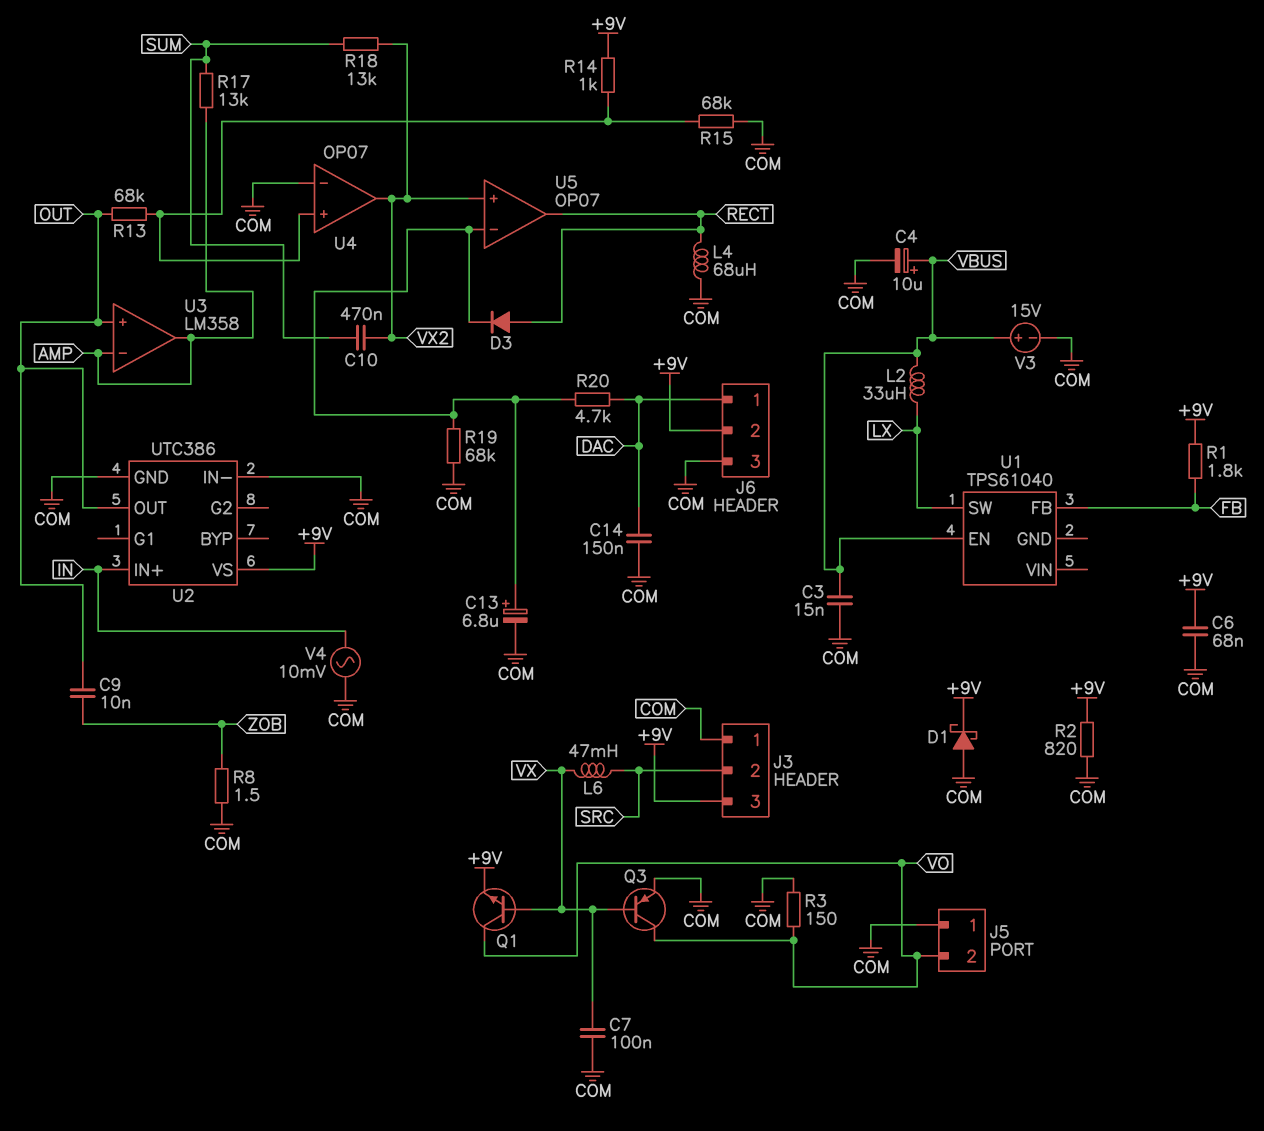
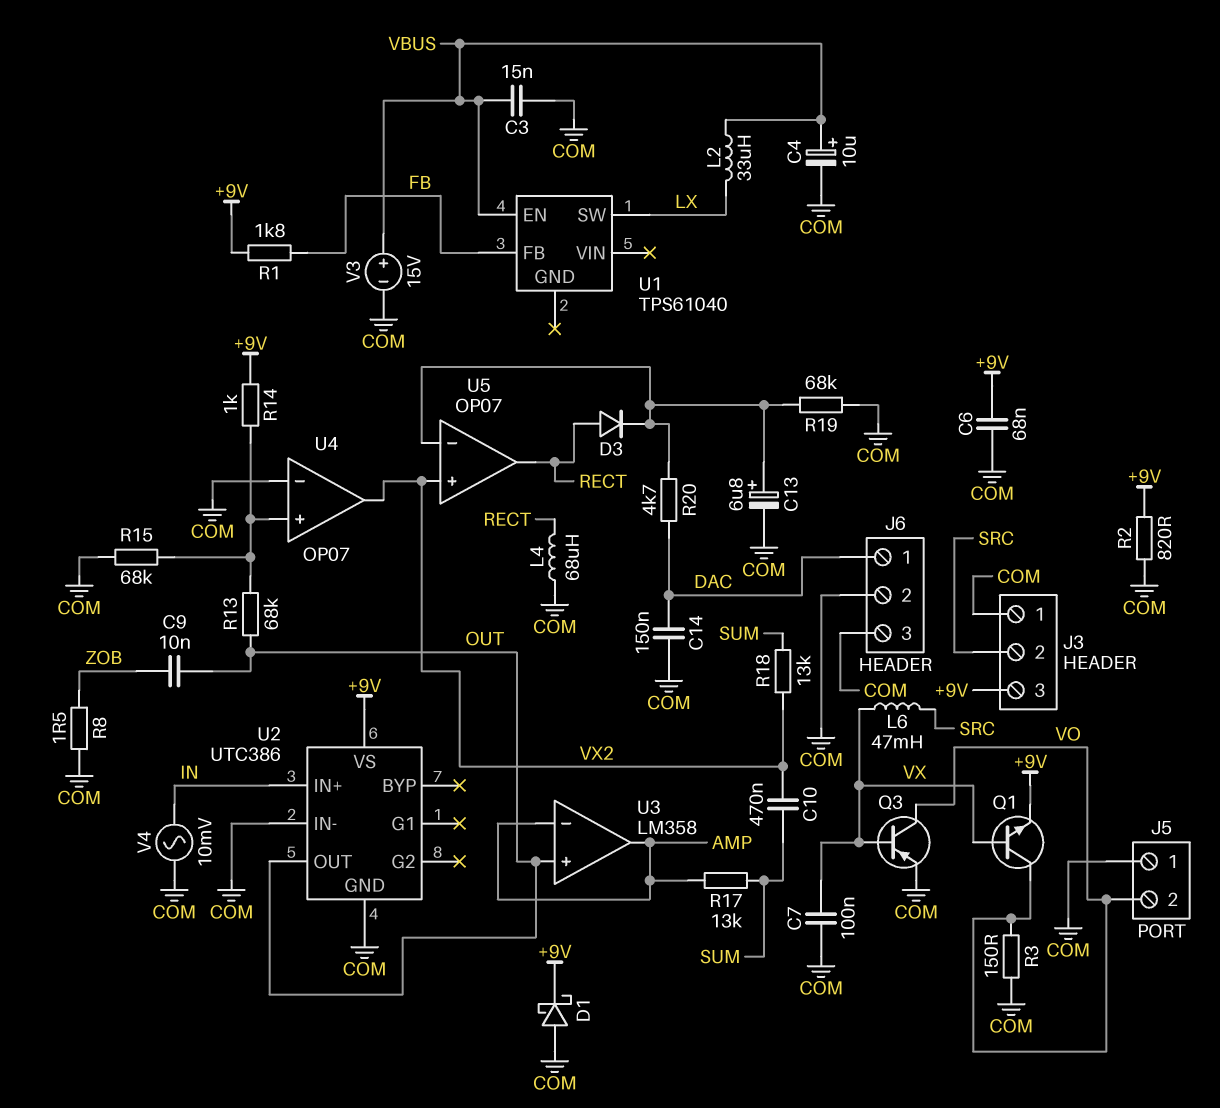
J6 pin 2: +9V -> COM

